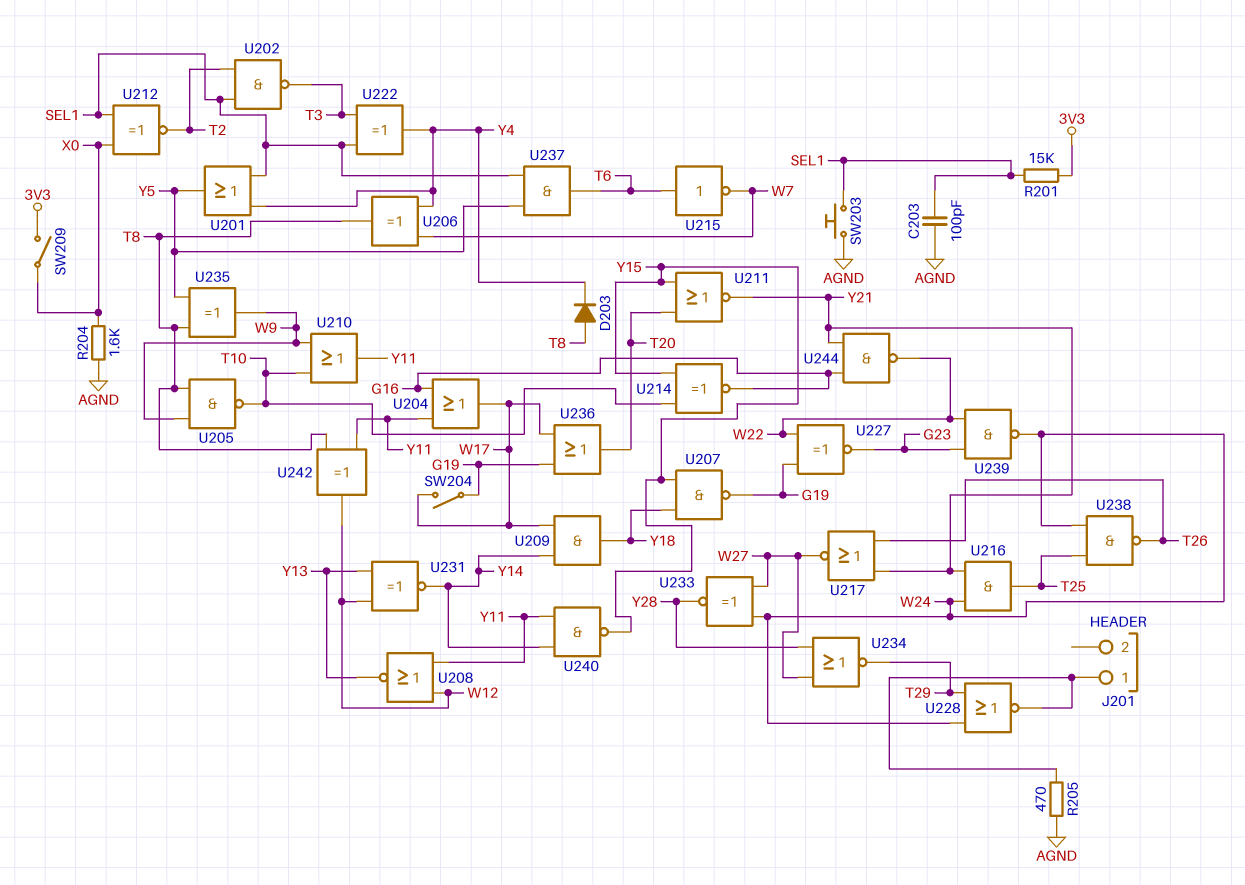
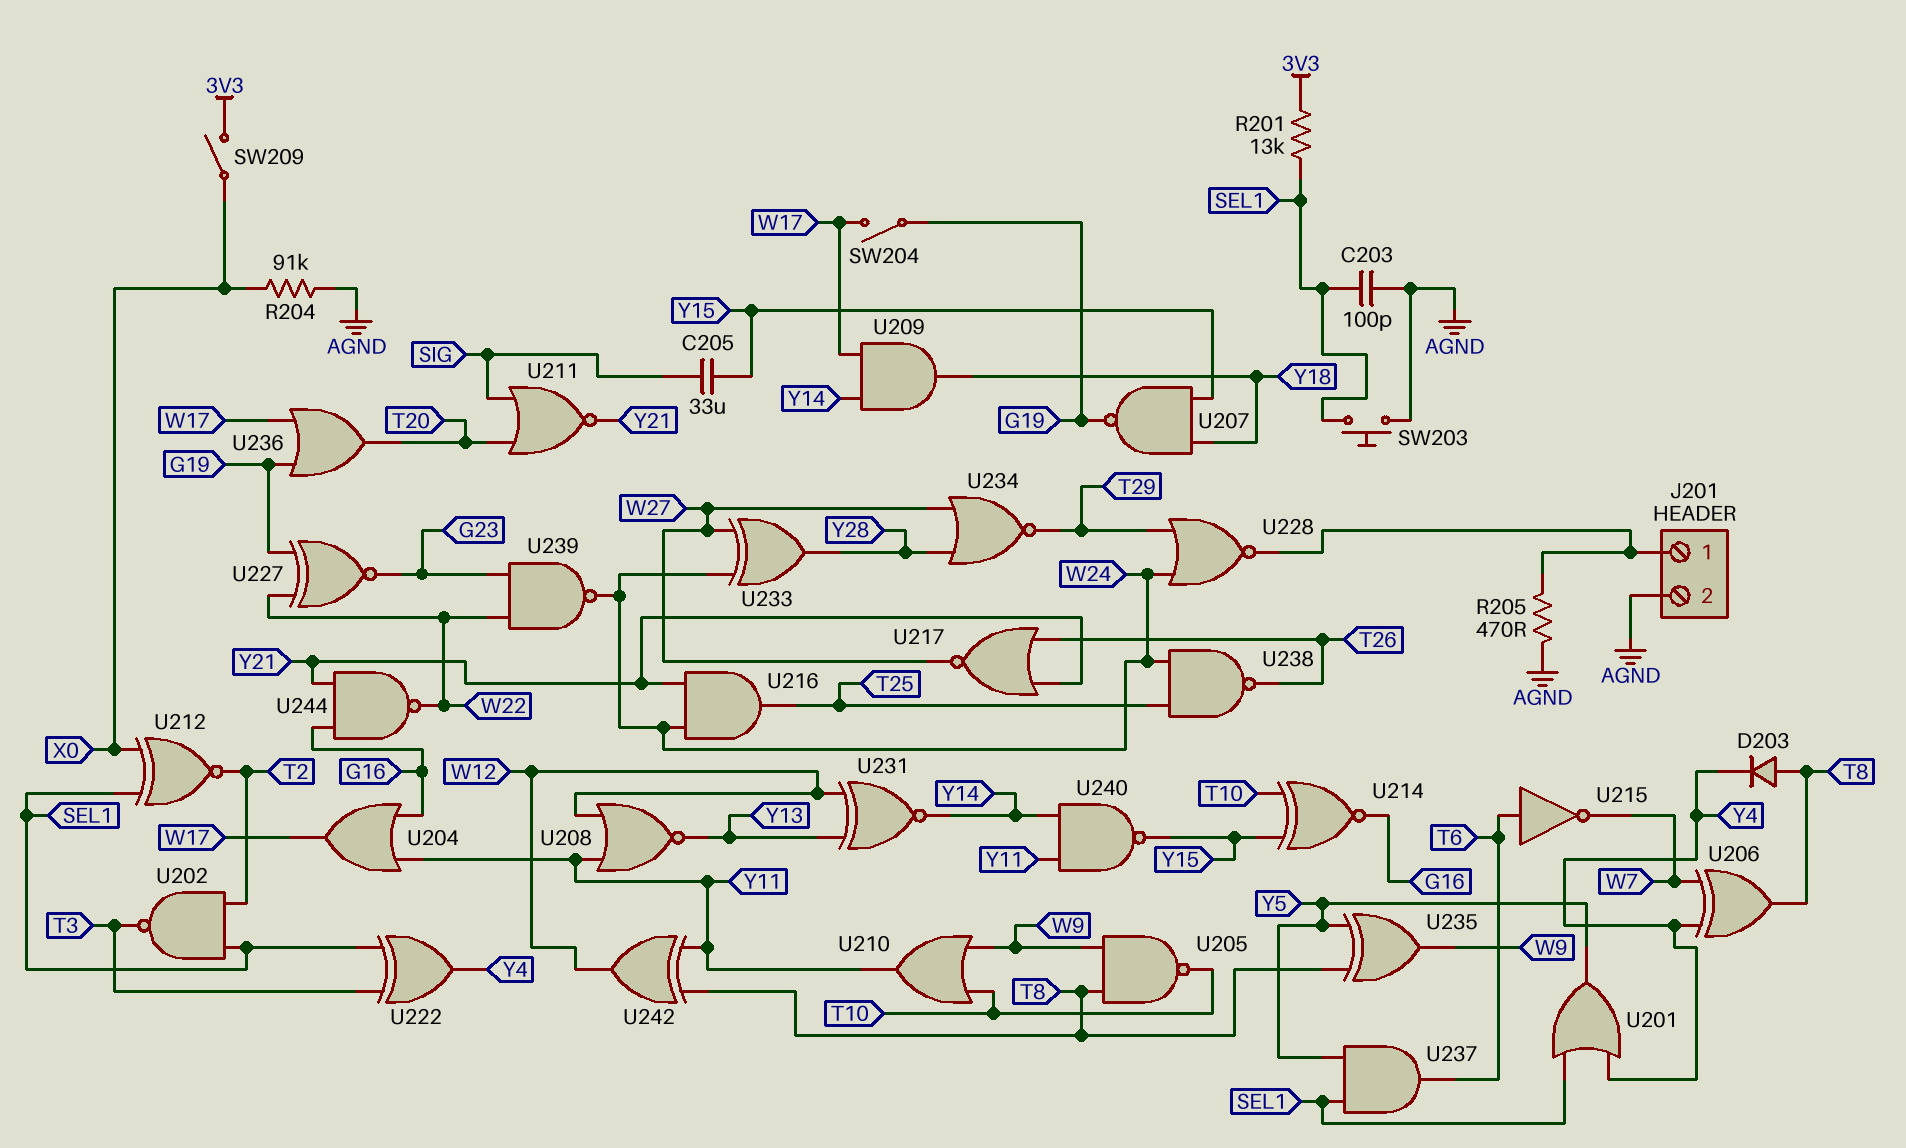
C205: none -> 33uF (SIG, Y15)
J201 pin 2: none -> AGND
R201: 15k (3V3, SEL1) -> 13k (3V3, SEL1)
R204: 1.6k (AGND, X0) -> 91k (AGND, X0)
U211: NOR (in T20, in Y15, out Y21) -> NOR (in SIG, in T20, out Y21)
U233: XNOR (in W24, in W27, out Y28) -> XOR (in W24, in W27, out Y28)

